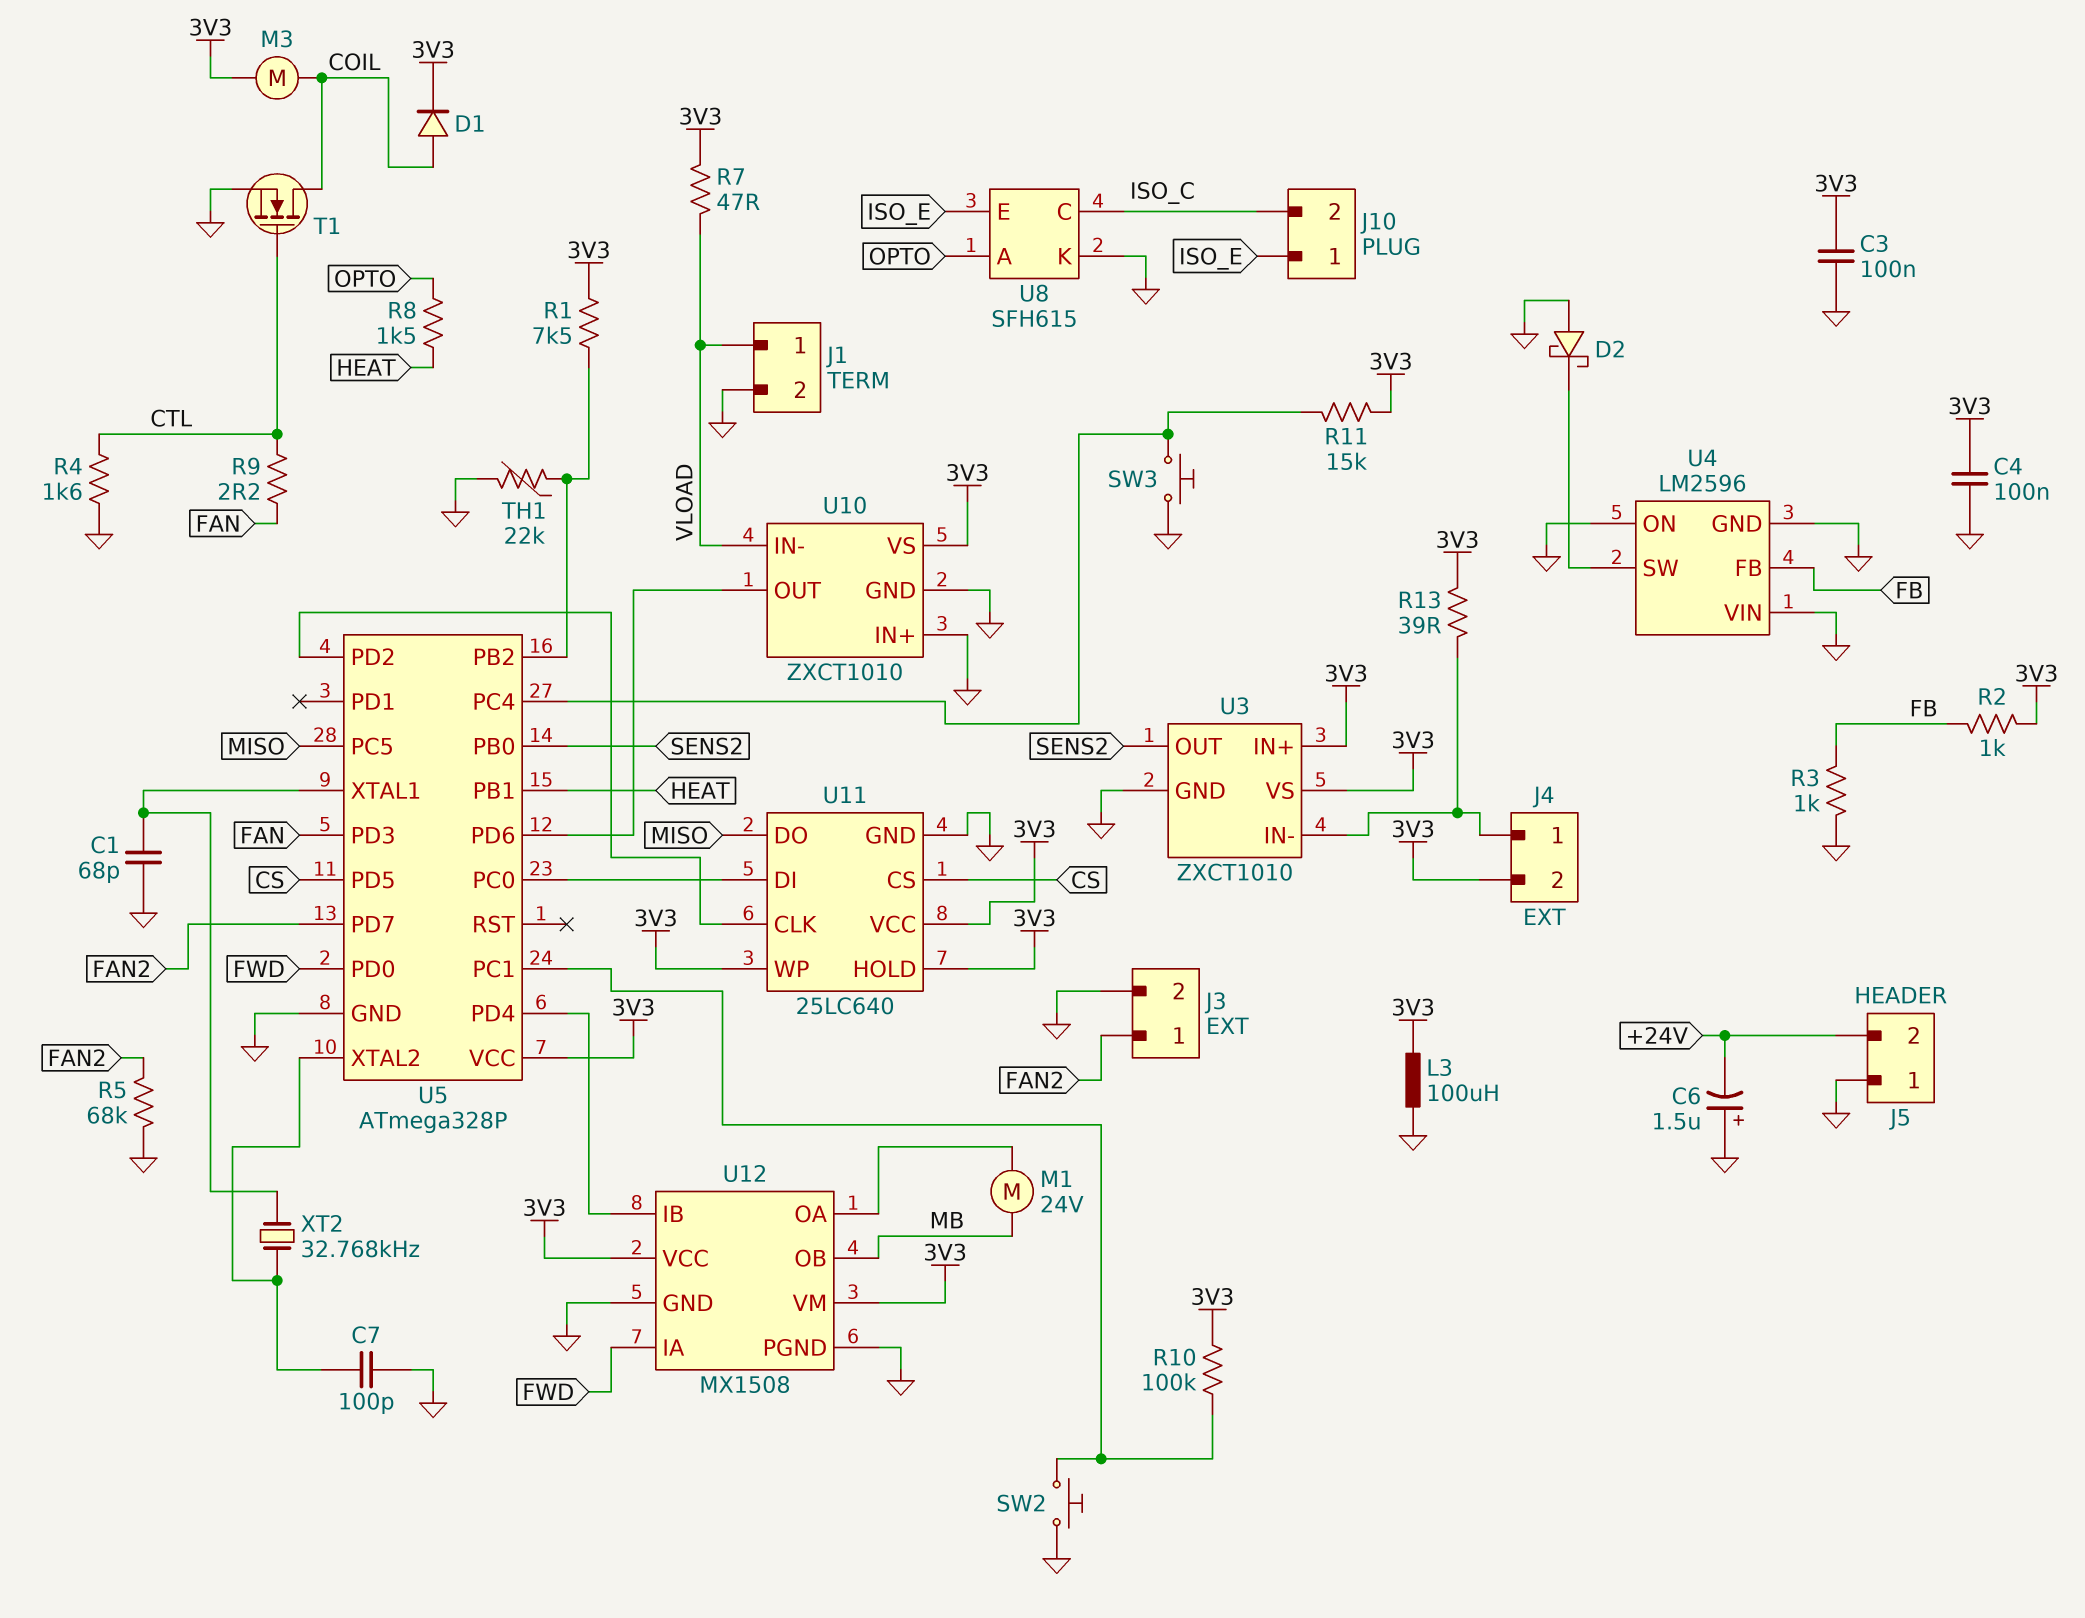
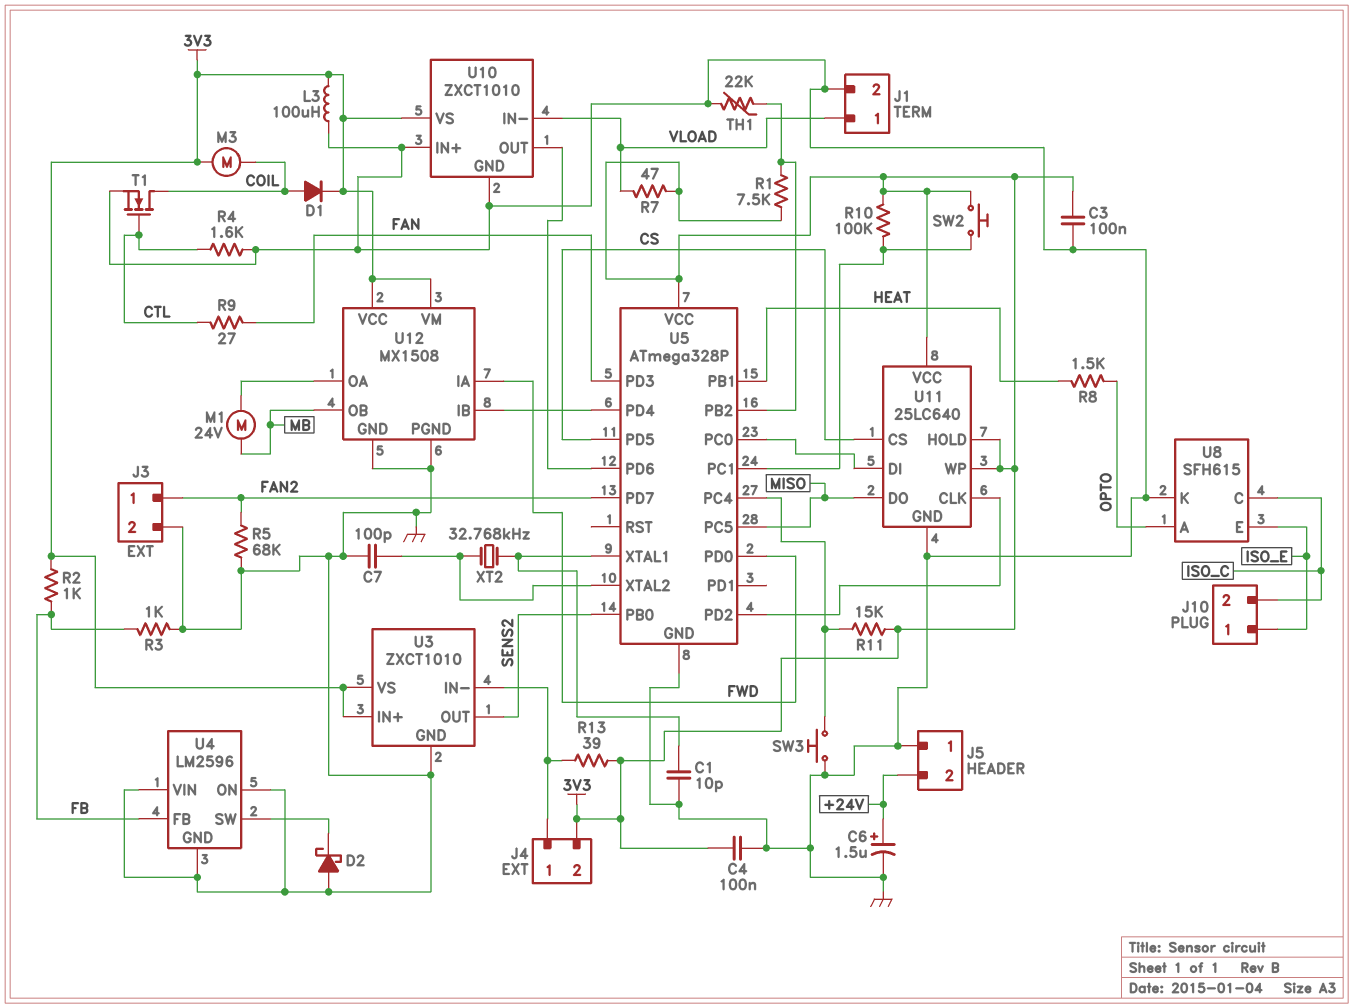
C1: 68pF (GND, U5/XTAL1) -> 10pF (GND, U5/XTAL1)
C6: 1.5uF (plus GND, minus +24V) -> 1.5uF (plus +24V, minus GND)
R9: 2.2 (CTL, FAN) -> 27 (CTL, FAN)
SW2: button (GND, U5/PC1) -> button (3V3, U5/PC1)

